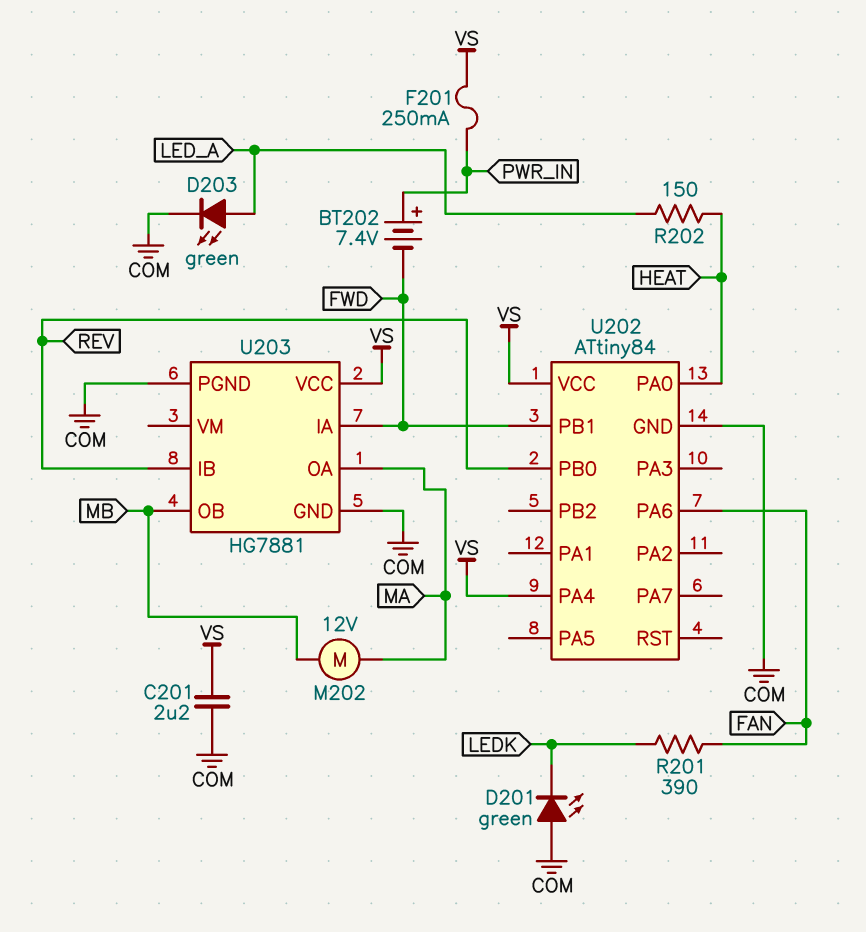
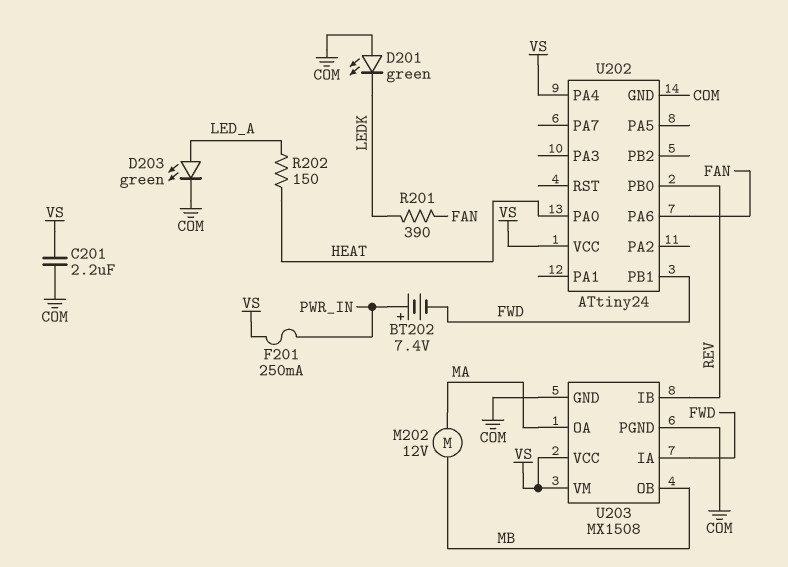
U202: ATtiny84 -> ATtiny24
U203: HG7881 -> MX1508
U203 pin VM: none -> VS

